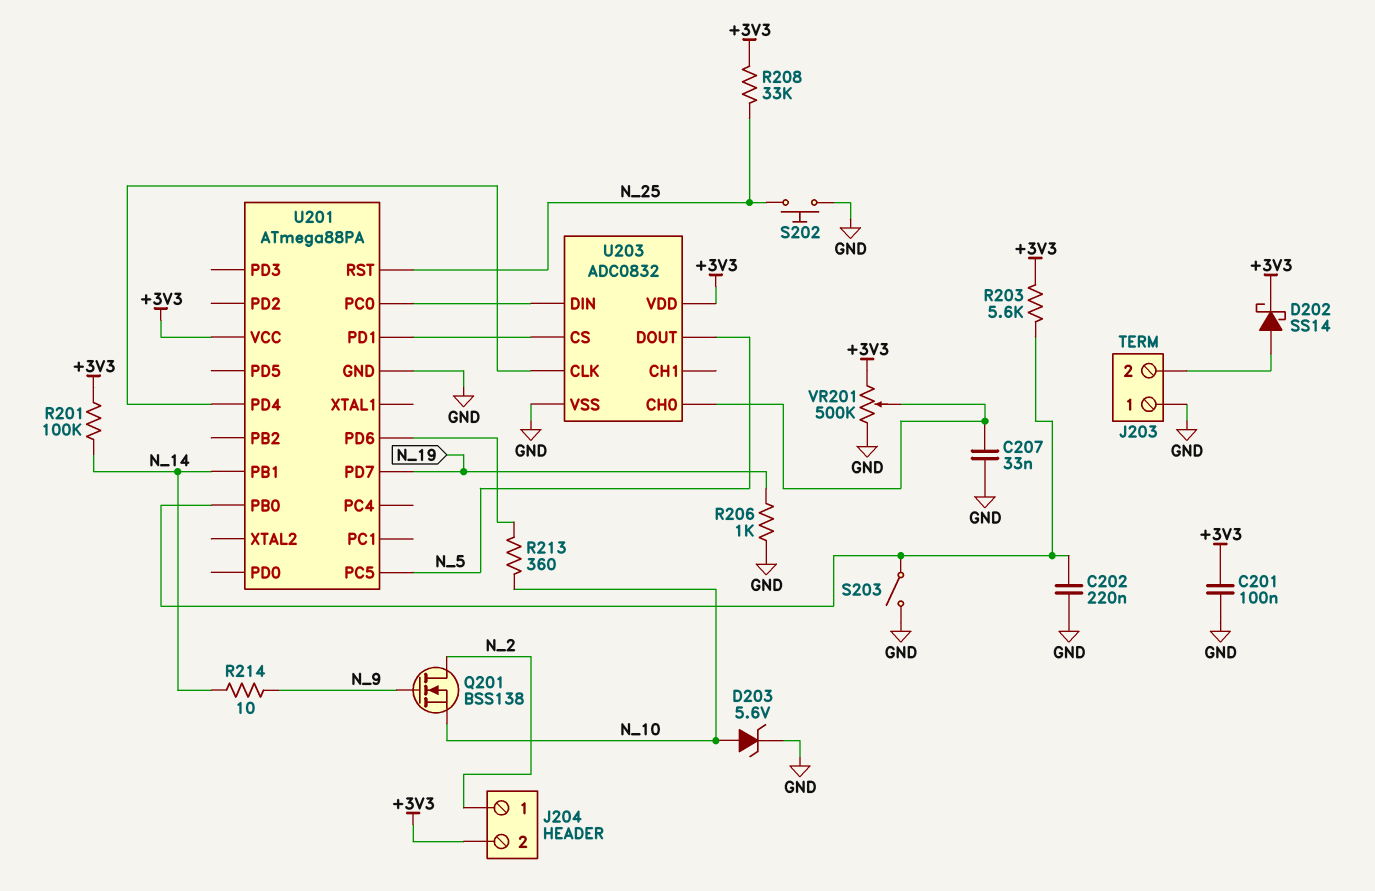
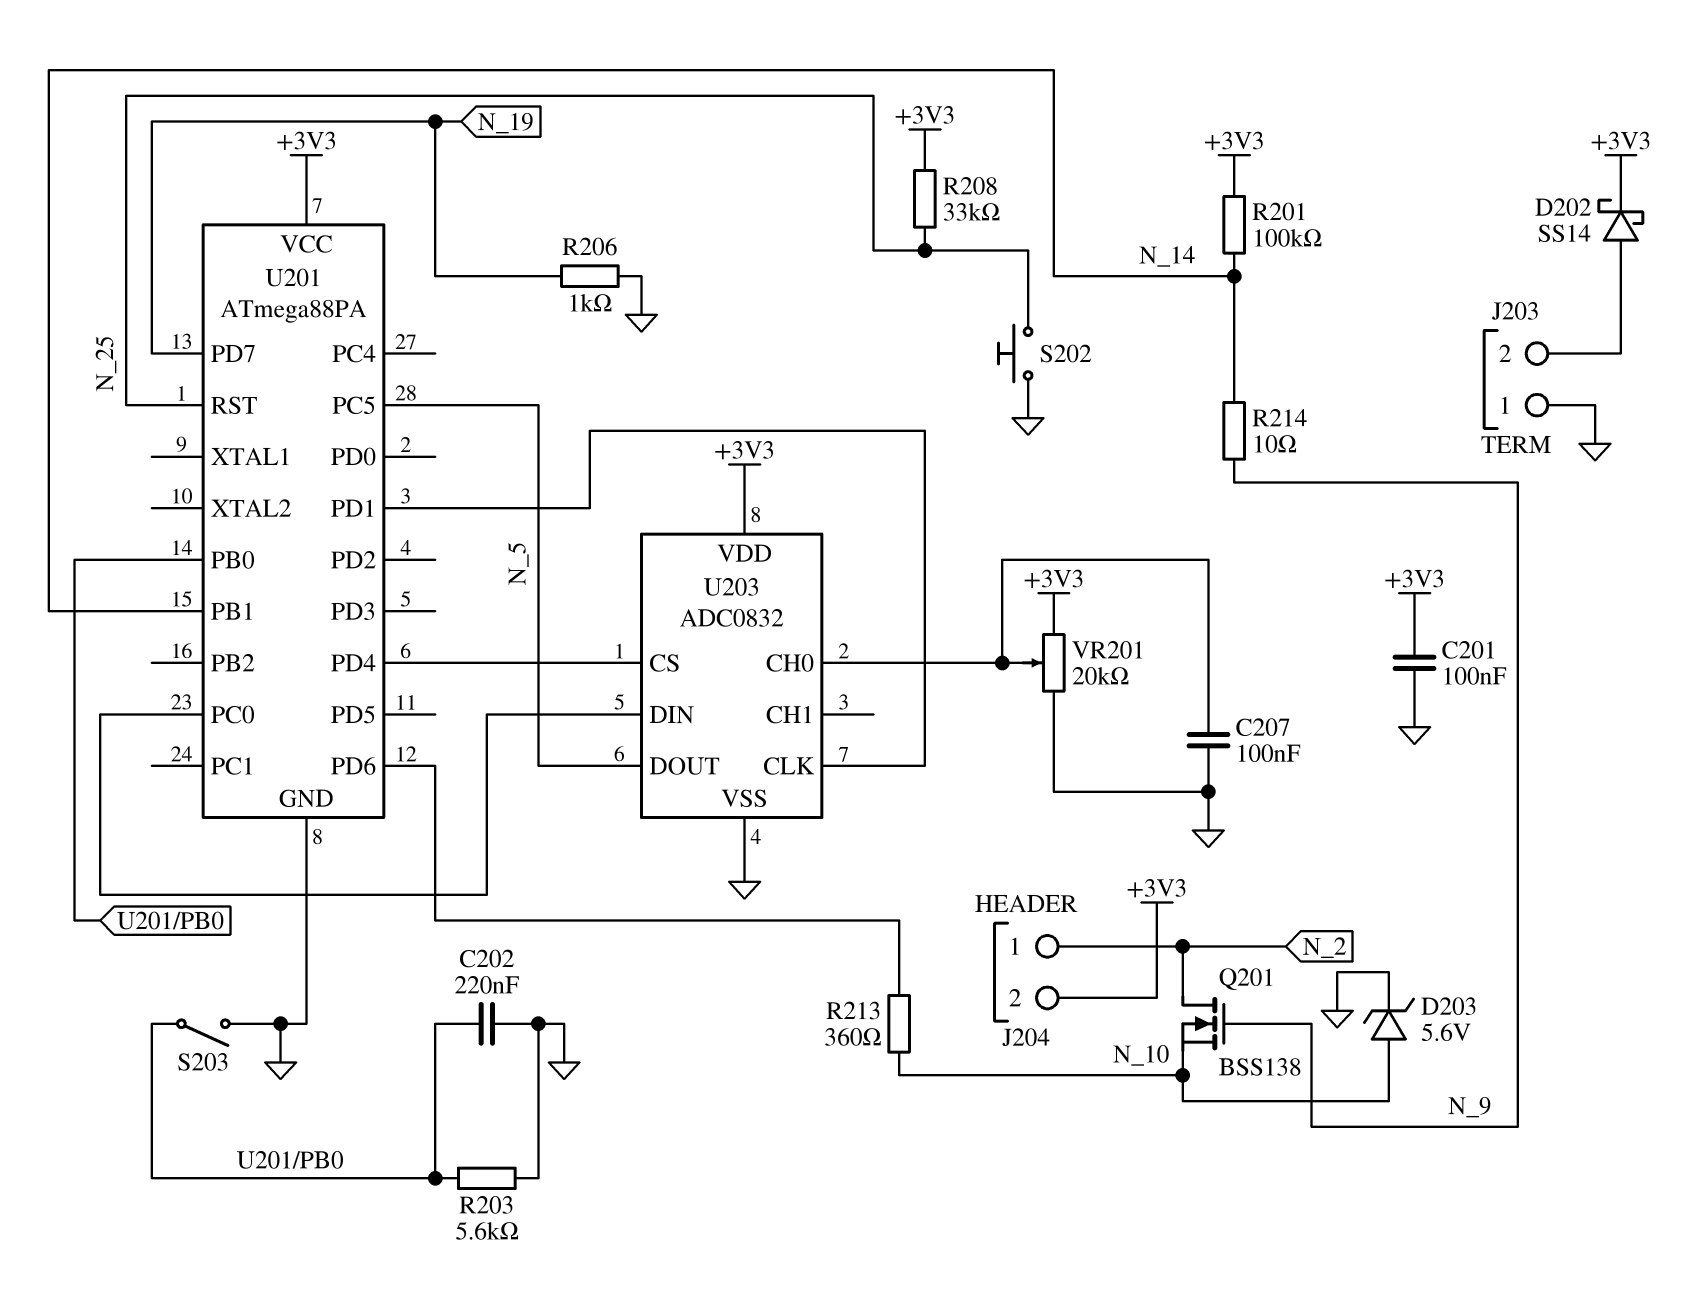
C207: 33nF (GND, U203/CH0) -> 100nF (GND, U203/CH0)
R203: 5.6k (+3V3, U201/PB0) -> 5.6k (GND, U201/PB0)
U203 pin CLK: U201/PD4 -> U201/PD1
U203 pin CS: U201/PD1 -> U201/PD4
VR201: 500k (+3V3, GND, wiper U203/CH0) -> 20k (+3V3, GND, wiper U203/CH0)

